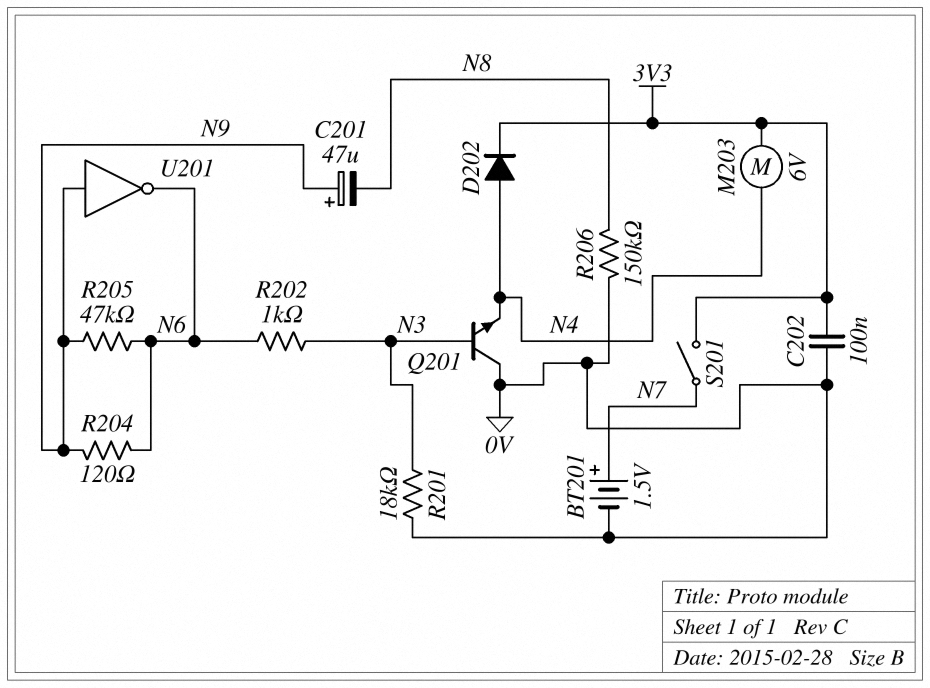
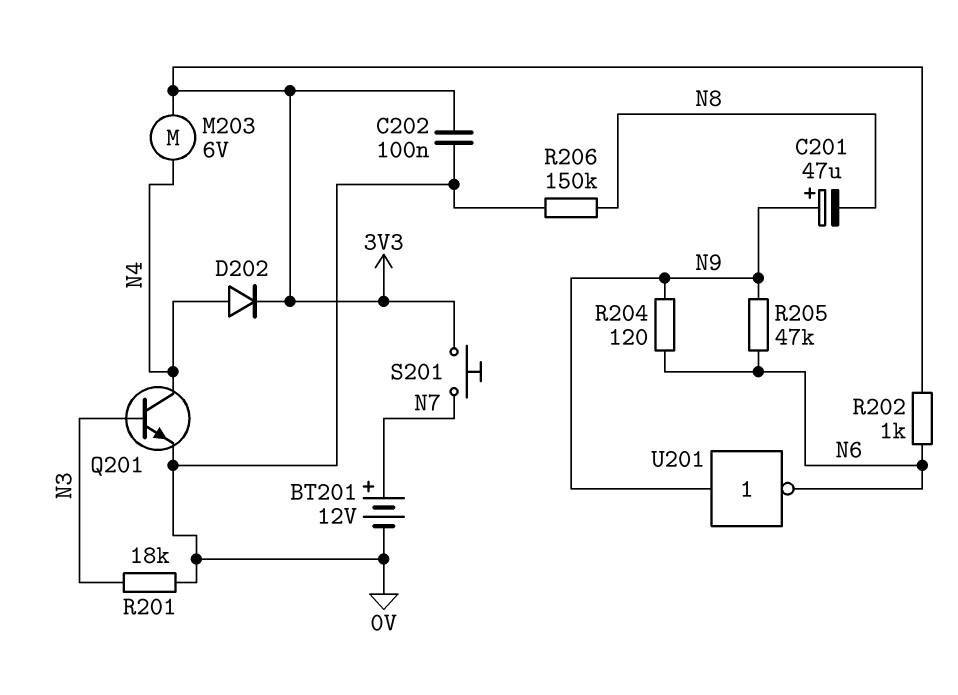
BT201: 1.5V (plus N7, minus 0V) -> 12V (plus N7, minus 0V)
Q201: NPN (B N3, C 0V, E N4) -> NPN (B N3, C N4, E 0V)
R202: 1k (N3, N6) -> 1k (3V3, N6)
S201: switch (3V3, N7) -> button (3V3, N7)

